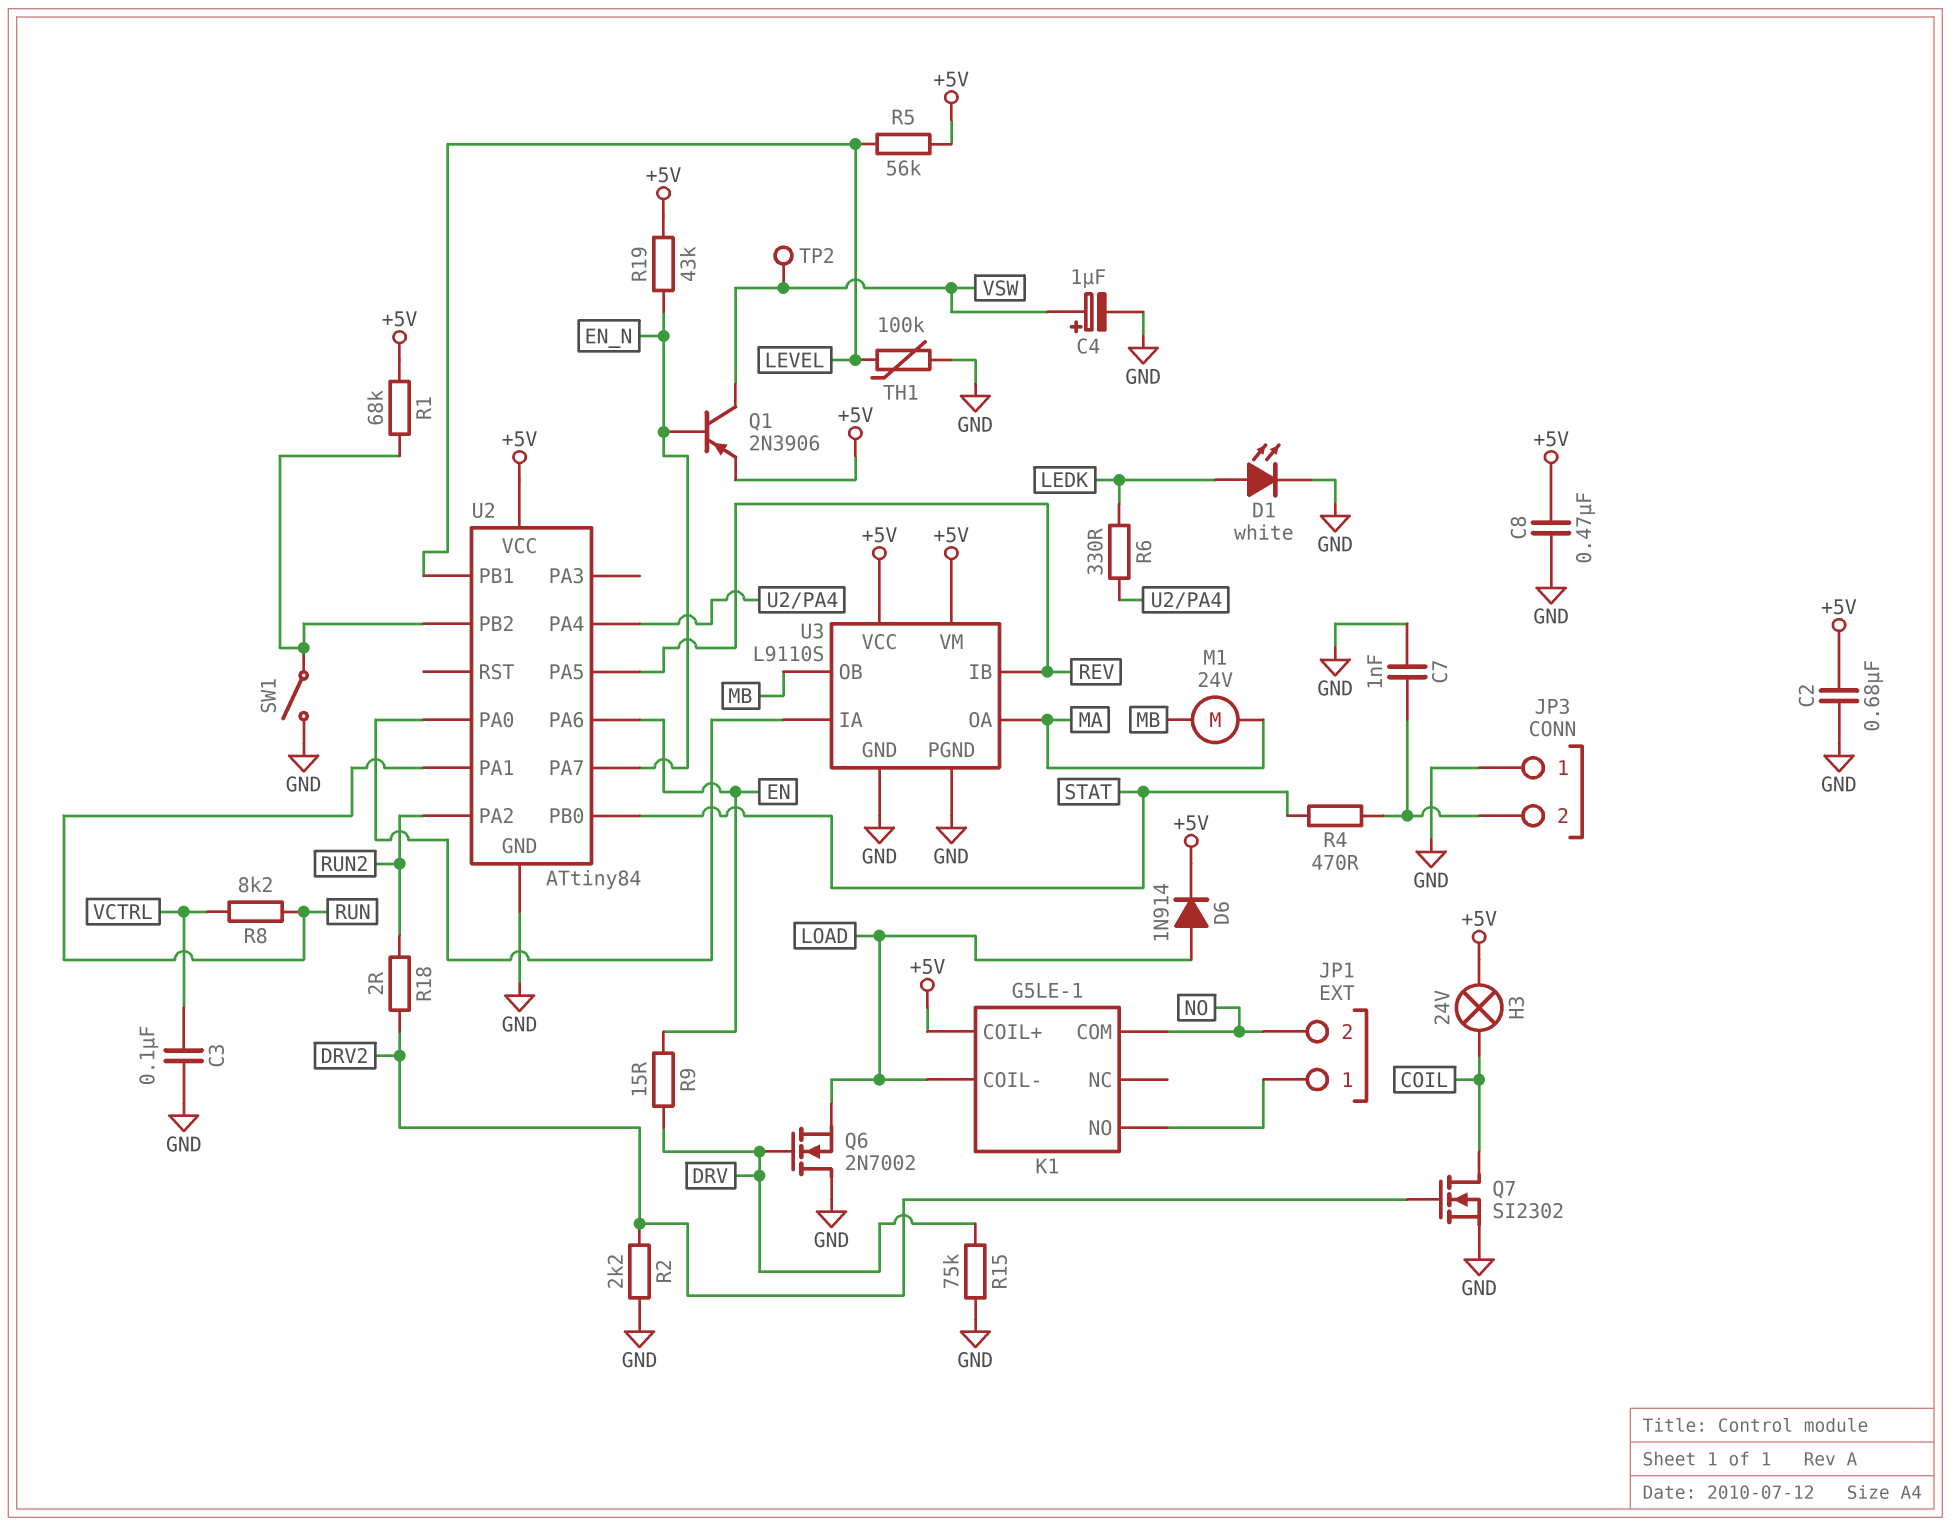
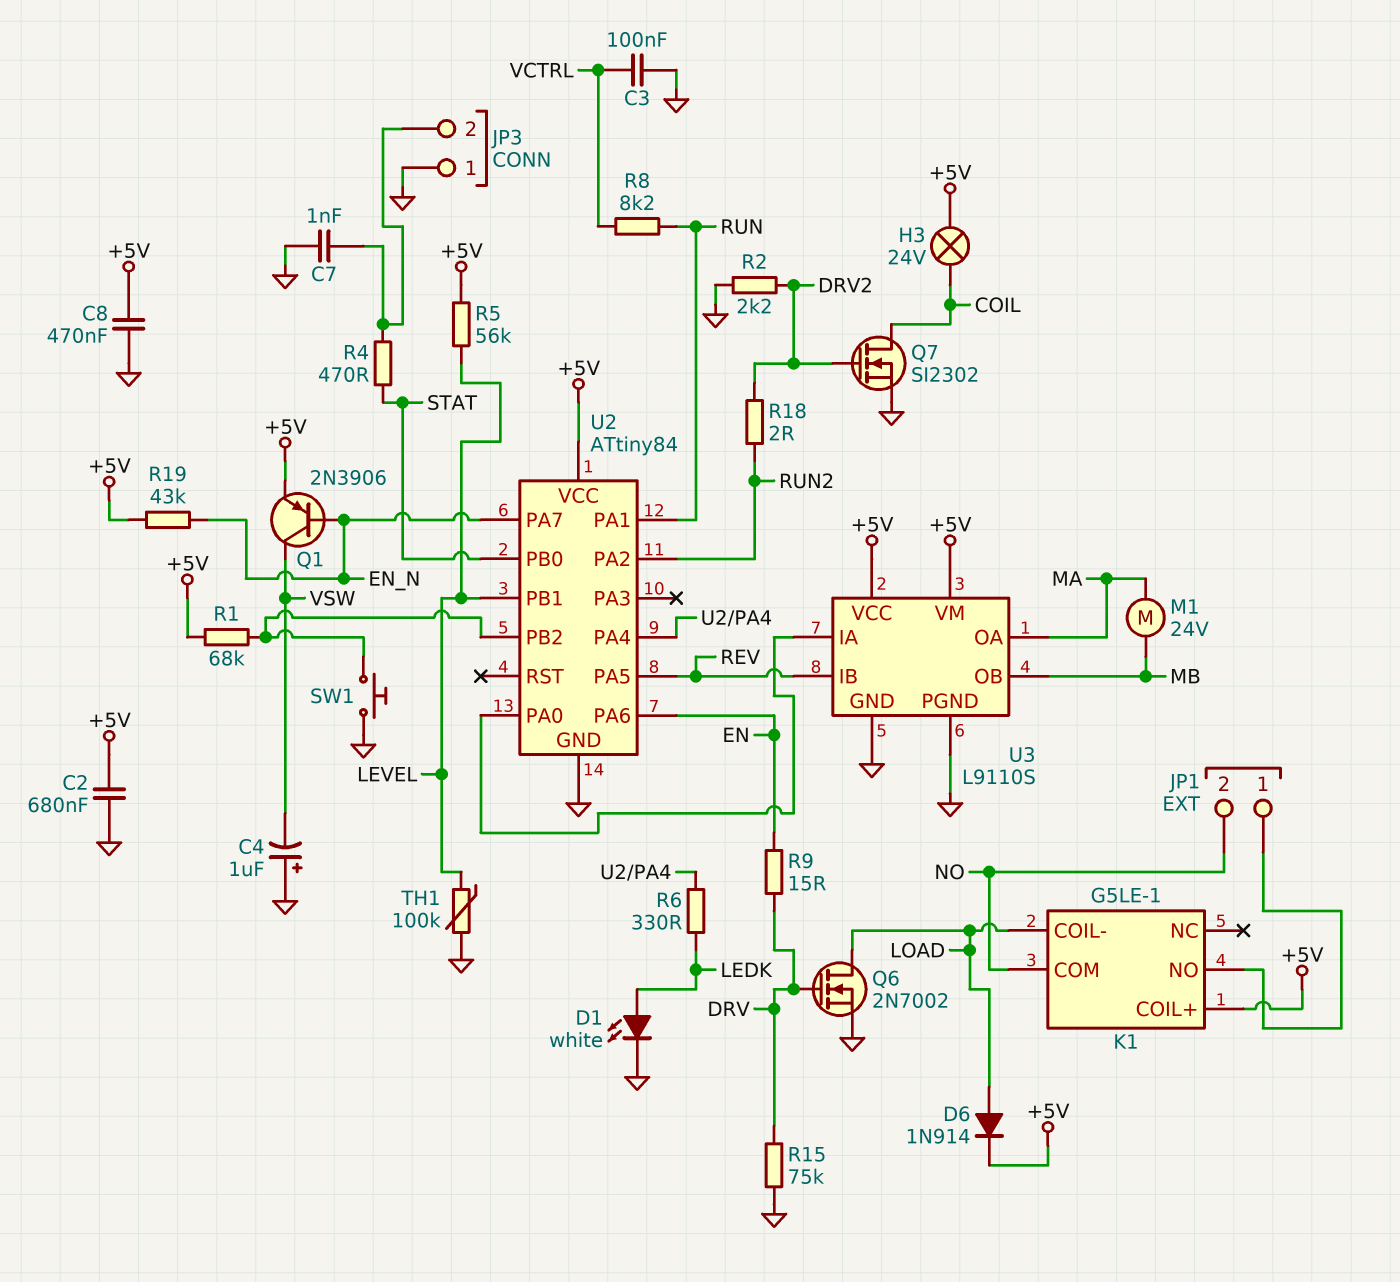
C4: 1uF (plus VSW, minus GND) -> 1uF (plus GND, minus VSW)
Q6: NMOS 2N7002 (G DRV, D GND, S LOAD) -> NMOS 2N7002 (G DRV, D LOAD, S GND)
SW1: switch (GND, U2/PB2) -> button (GND, U2/PB2)
TP2: test point (VSW) -> none

